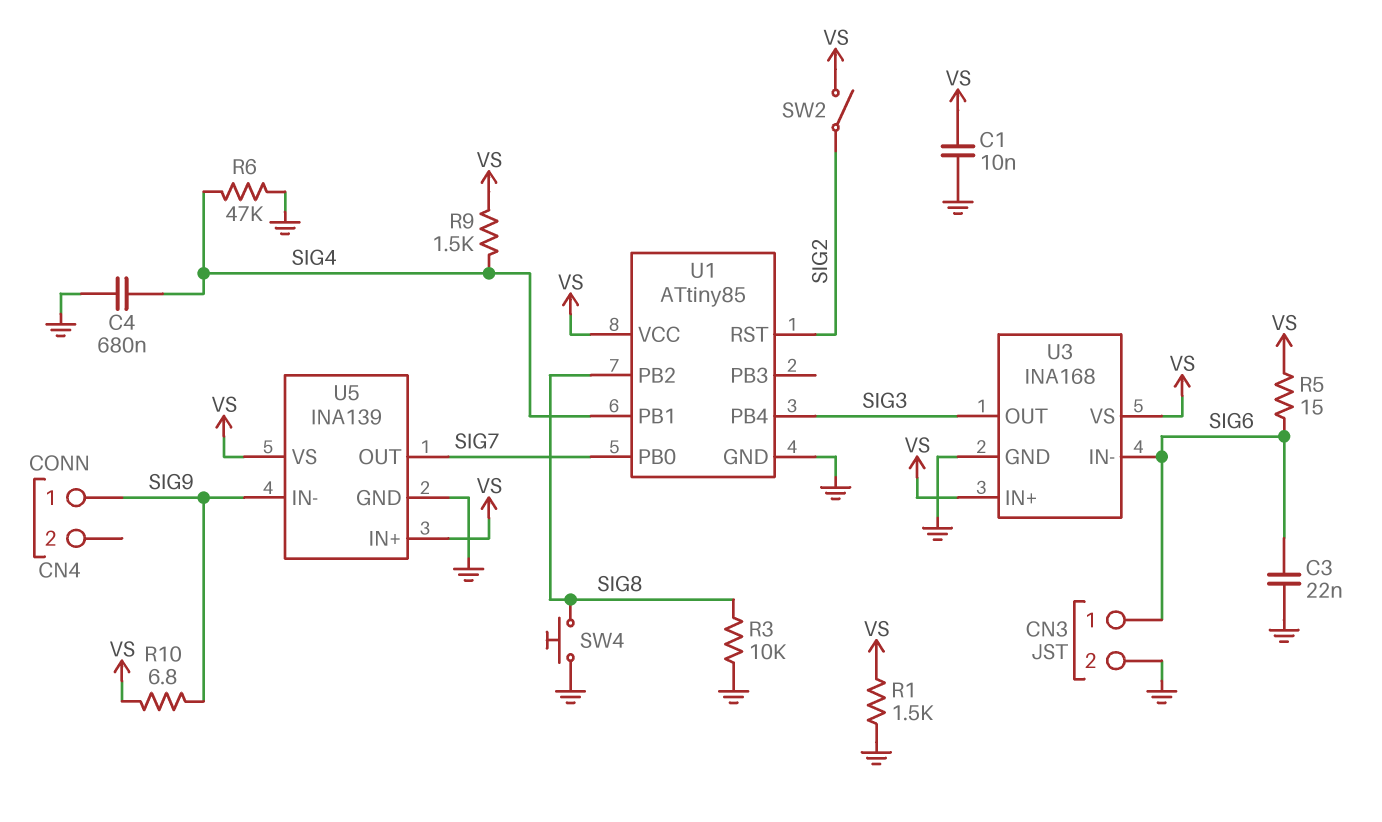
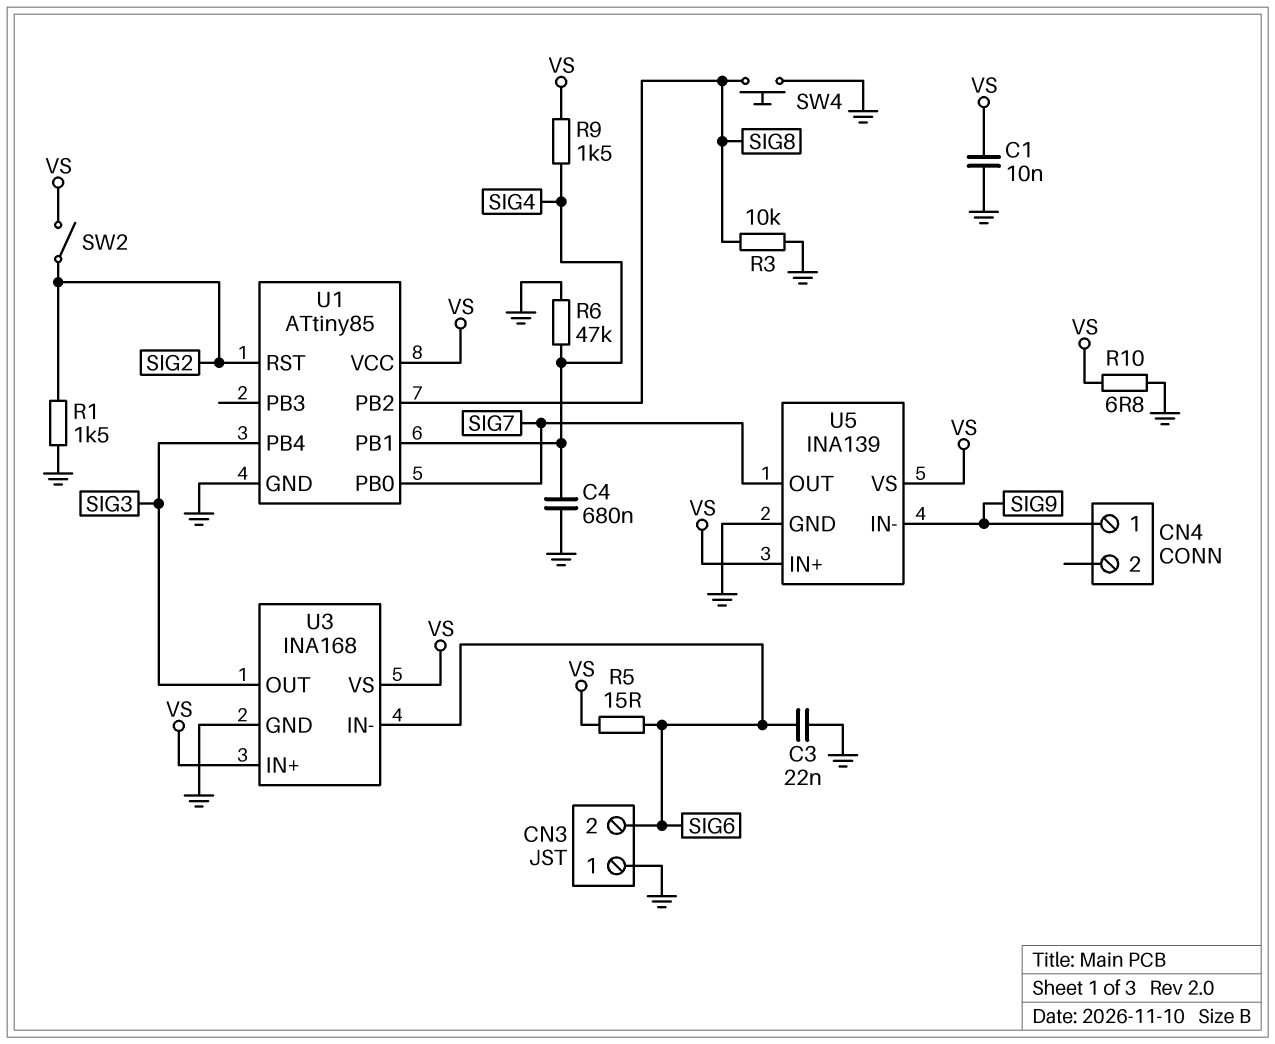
CN3 pin 1: SIG6 -> GND
CN3 pin 2: GND -> SIG6
R1: 1.5k (GND, VS) -> 1.5k (GND, SIG2)
R10: 6.8 (SIG9, VS) -> 6.8 (GND, VS)

